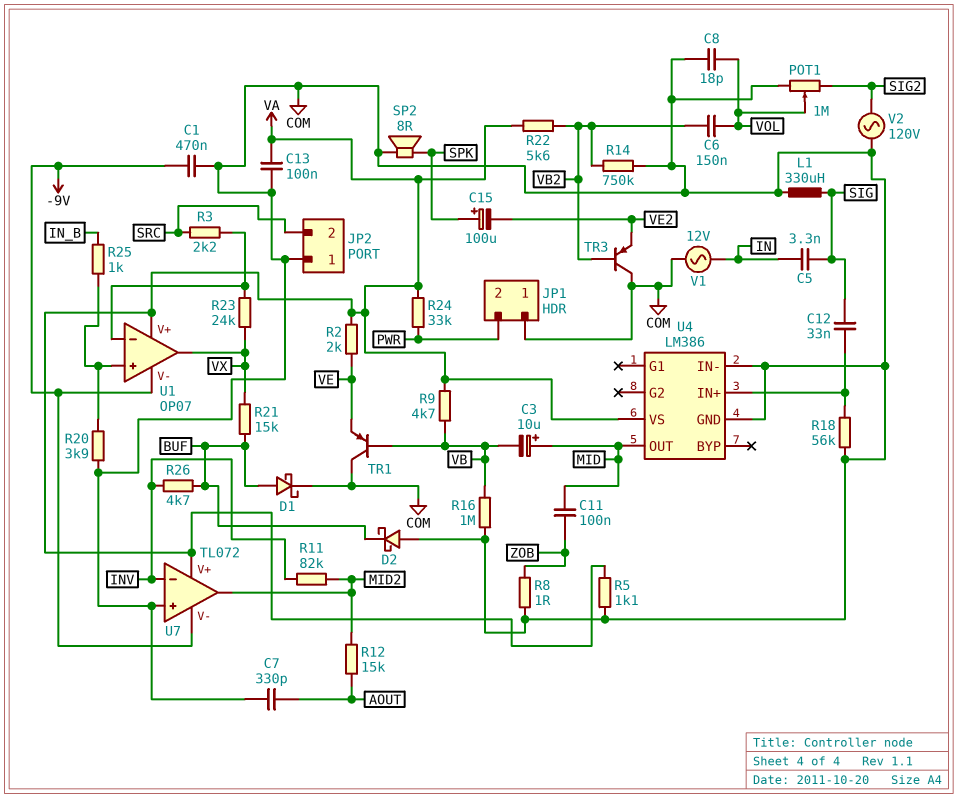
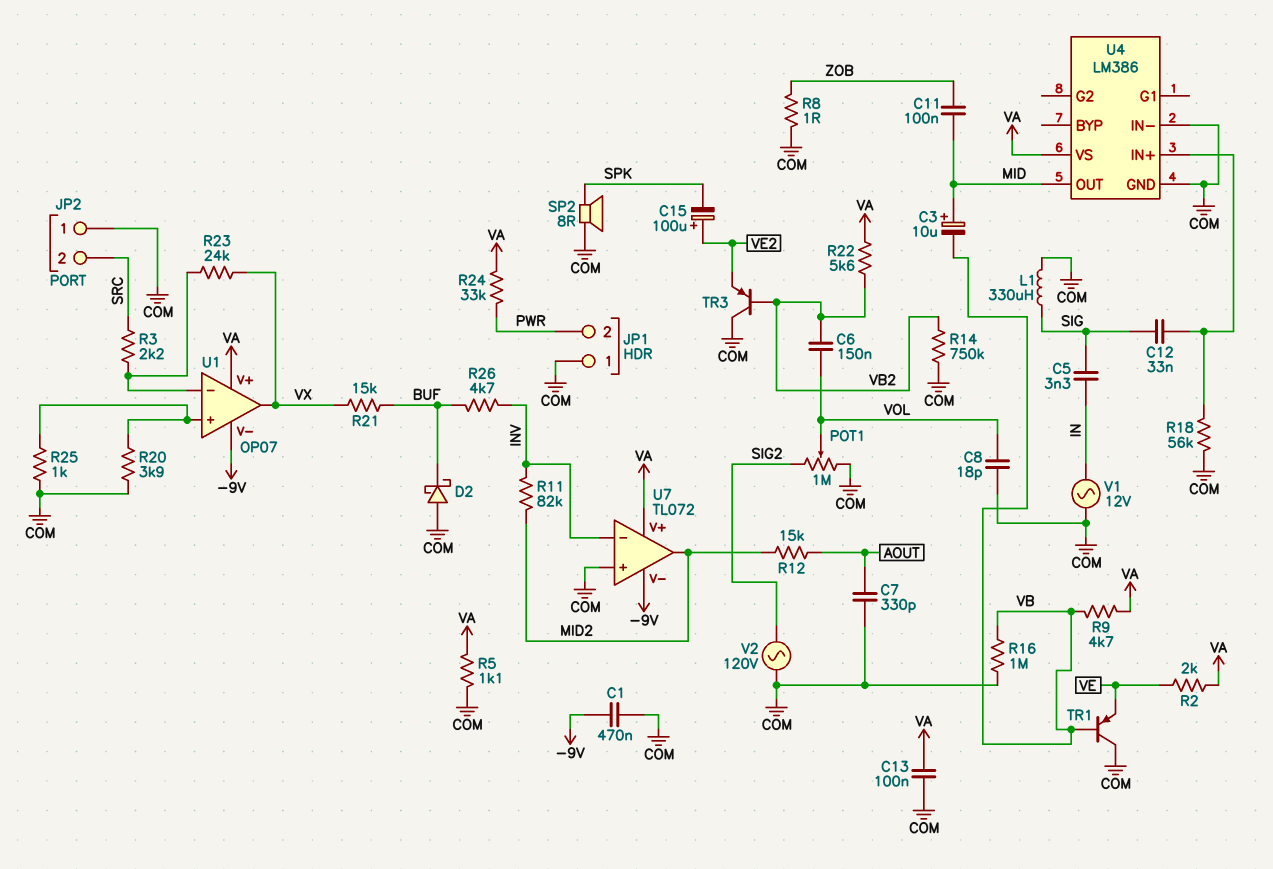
C15: 100uF (plus SPK, minus VE2) -> 100uF (plus VE2, minus SPK)
D1: schottky (A BUF, K COM) -> none
R25: 1k (IN_B, U1/in+) -> 1k (COM, U1/in+)

